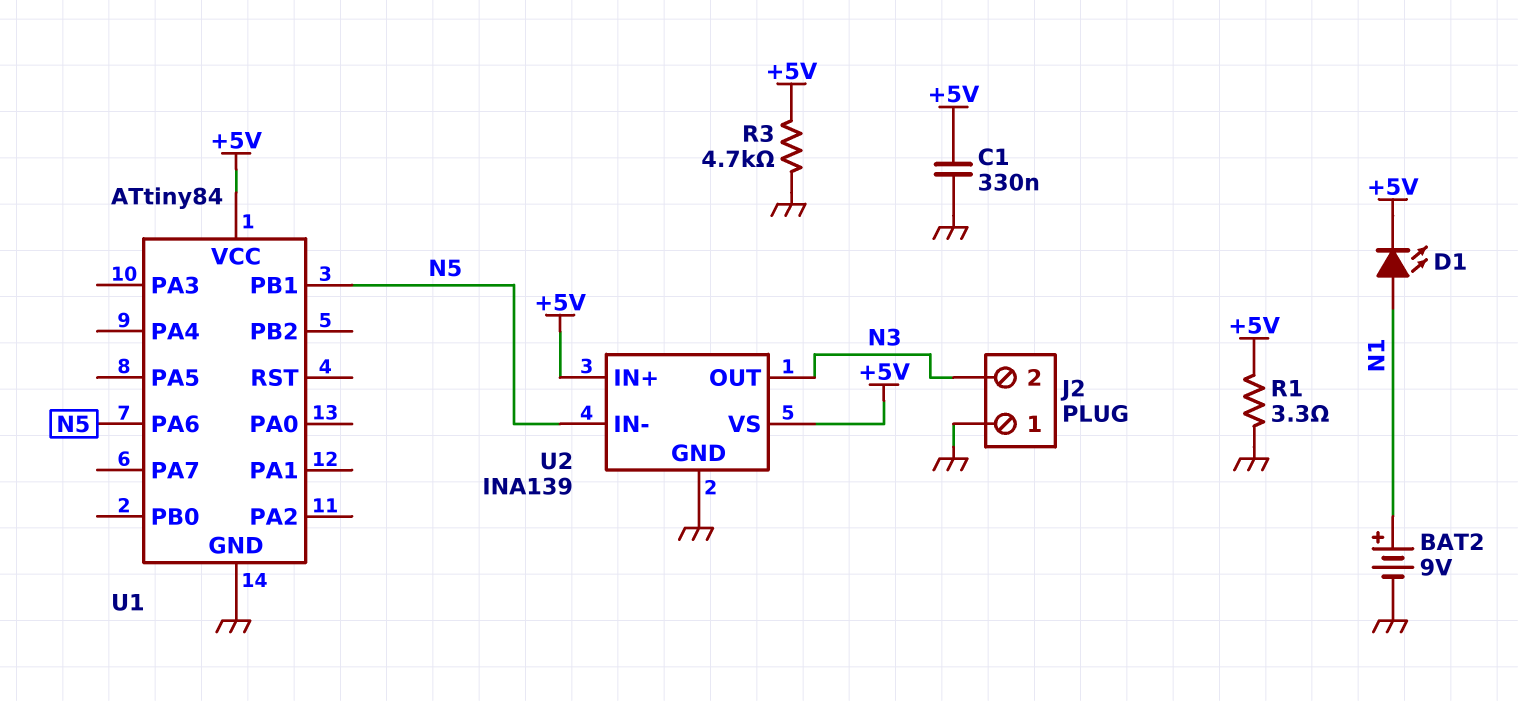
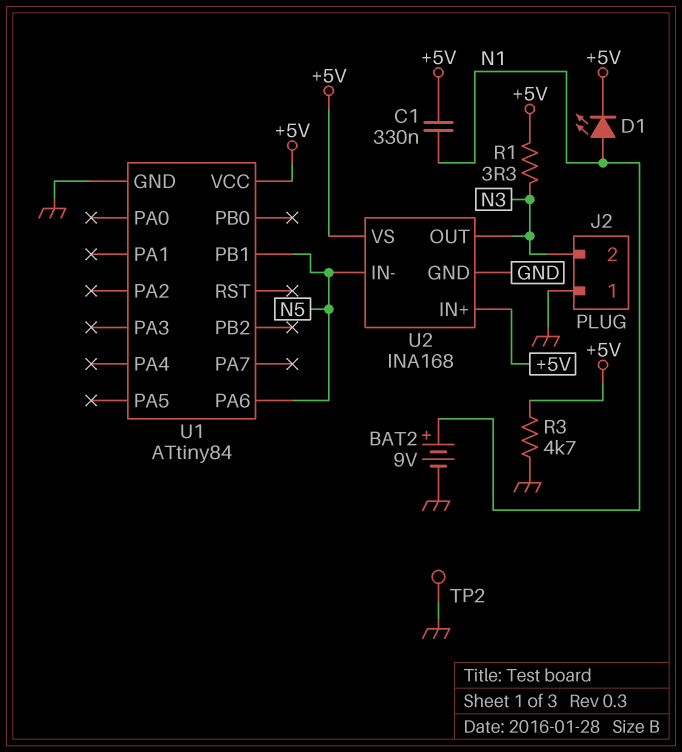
C1: 330nF (+5V, GND) -> 330nF (+5V, N1)
R1: 3.3 (+5V, GND) -> 3.3 (+5V, N3)
TP2: none -> test point (GND)
U2: INA139 -> INA168

